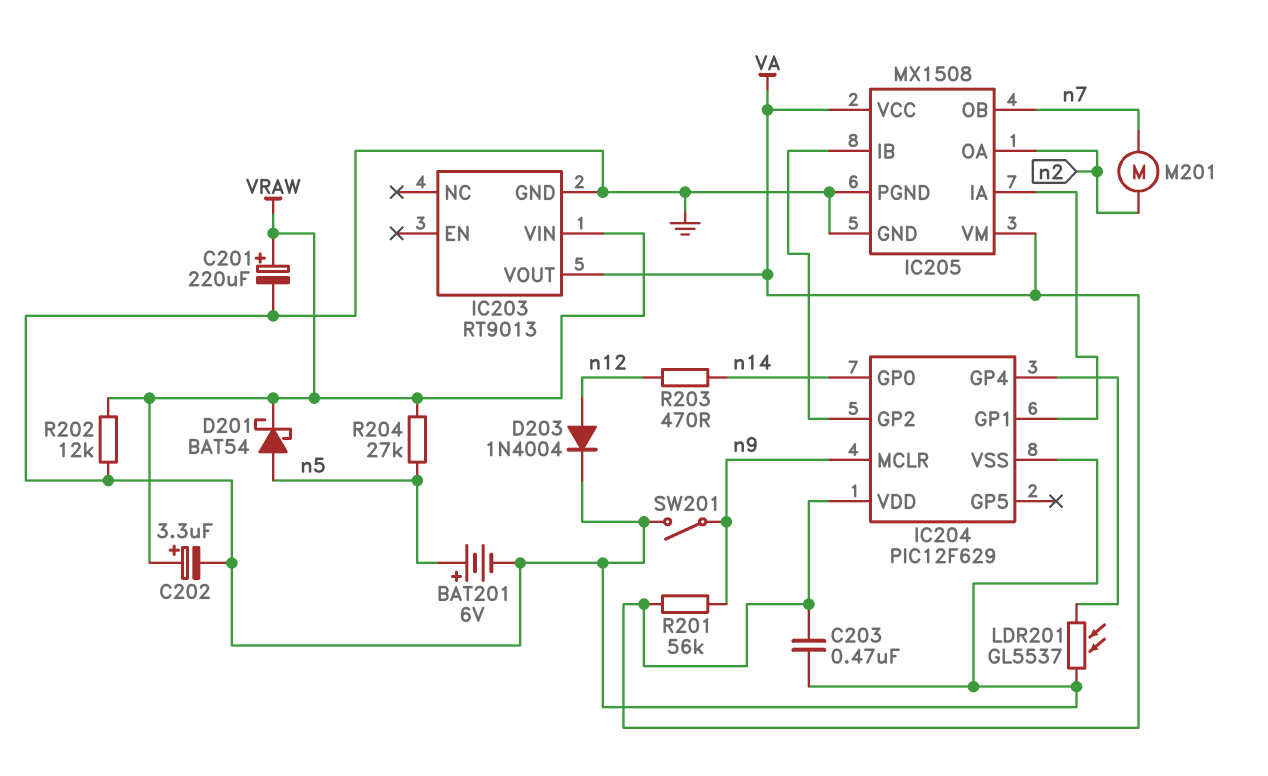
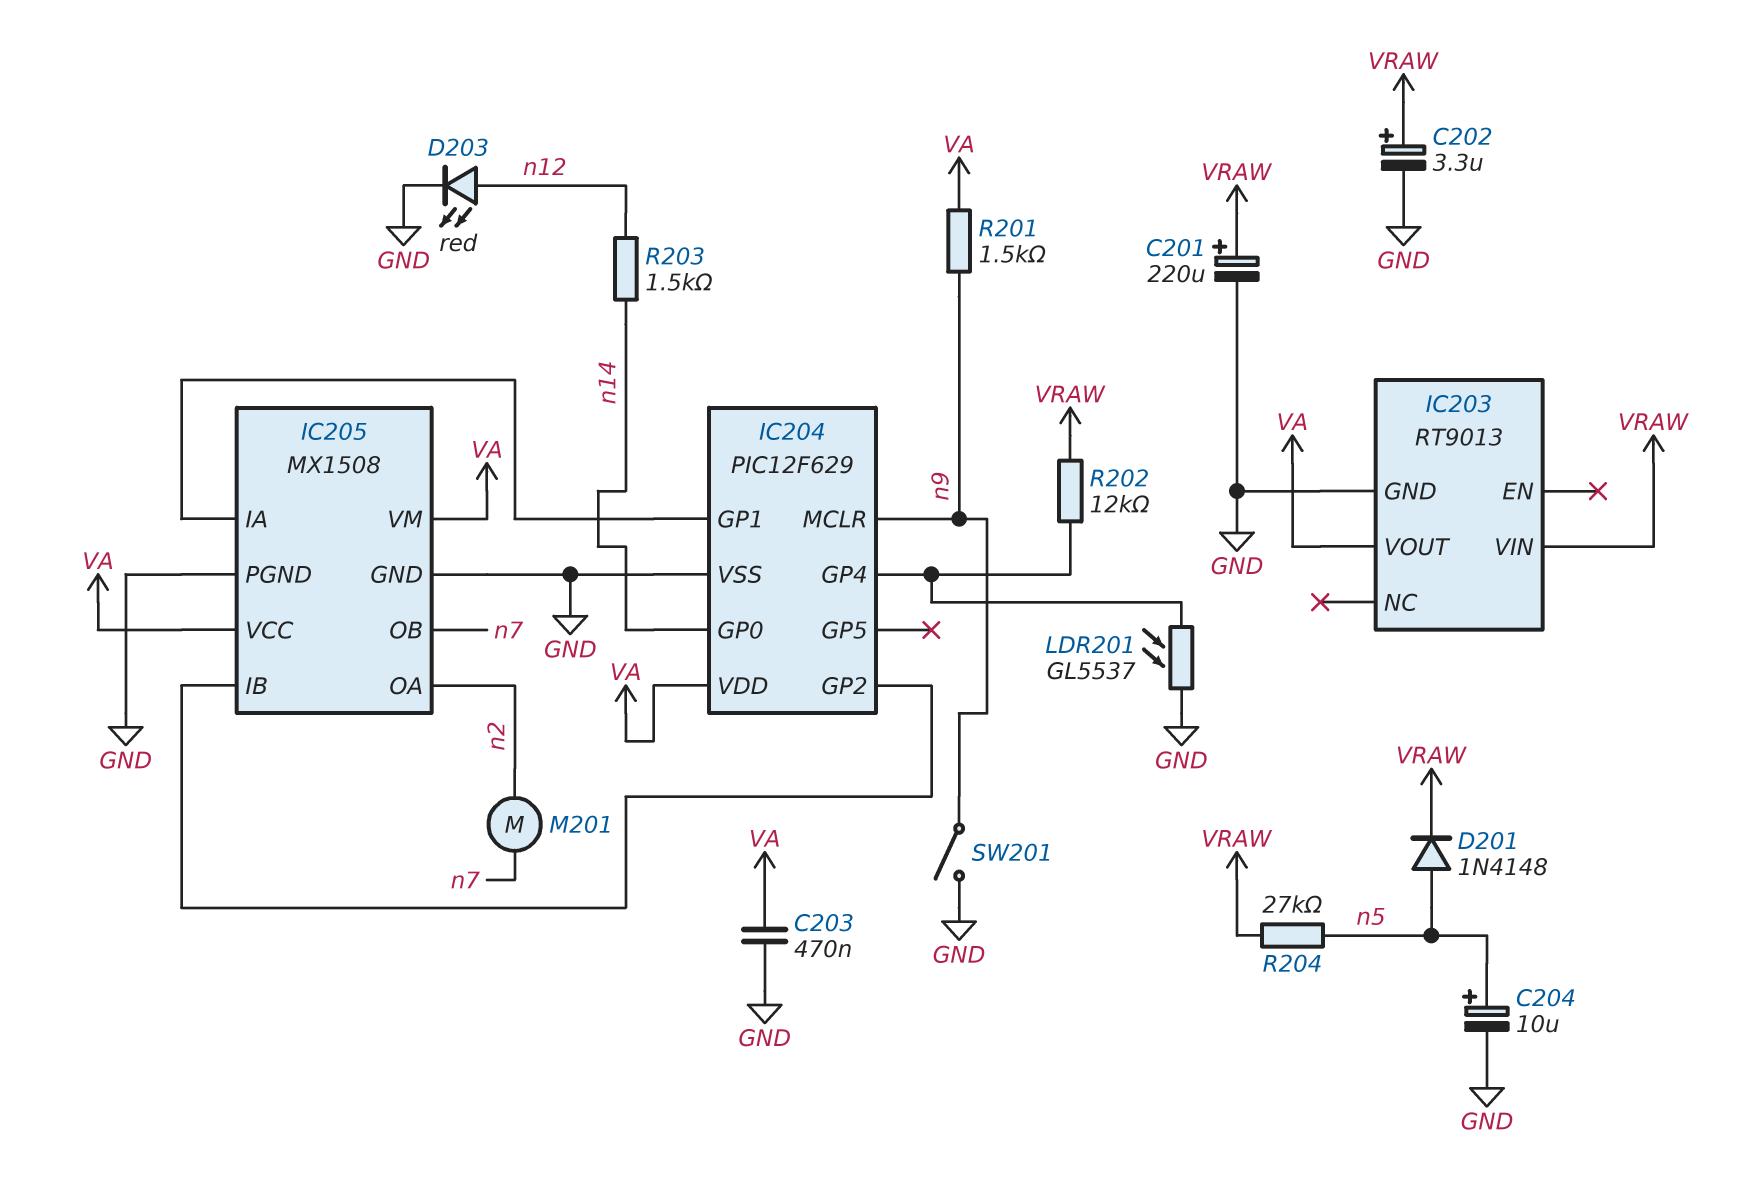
BAT201: 6V (plus n5, minus GND) -> none
C204: none -> 10uF (plus n5, minus GND)
D201: schottky BAT54 (A n5, K VRAW) -> diode 1N4148 (A n5, K VRAW)
D203: diode 1N4004 (A n12, K GND) -> LED red (A n12, K GND)
R201: 56k (VA, n9) -> 1.5k (VA, n9)
R202: 12k (GND, VRAW) -> 12k (IC204/GP4, VRAW)
R203: 470 (n12, n14) -> 1.5k (n12, n14)

